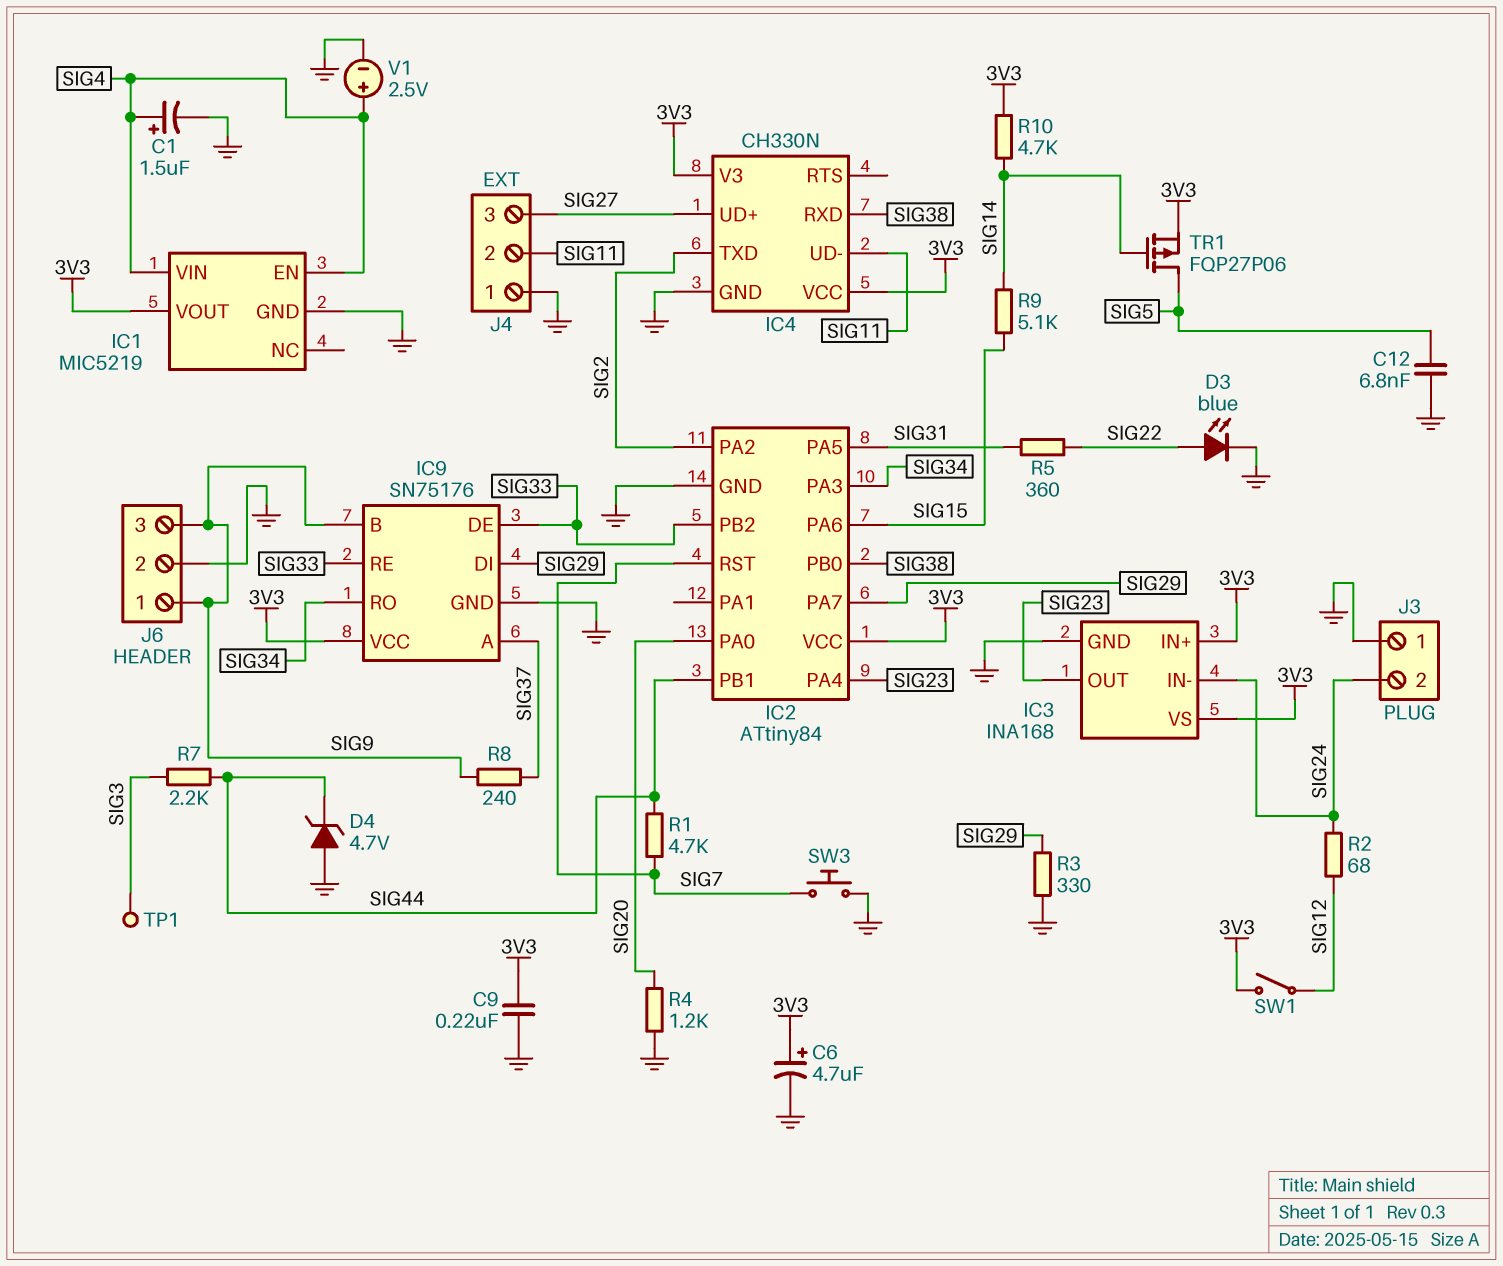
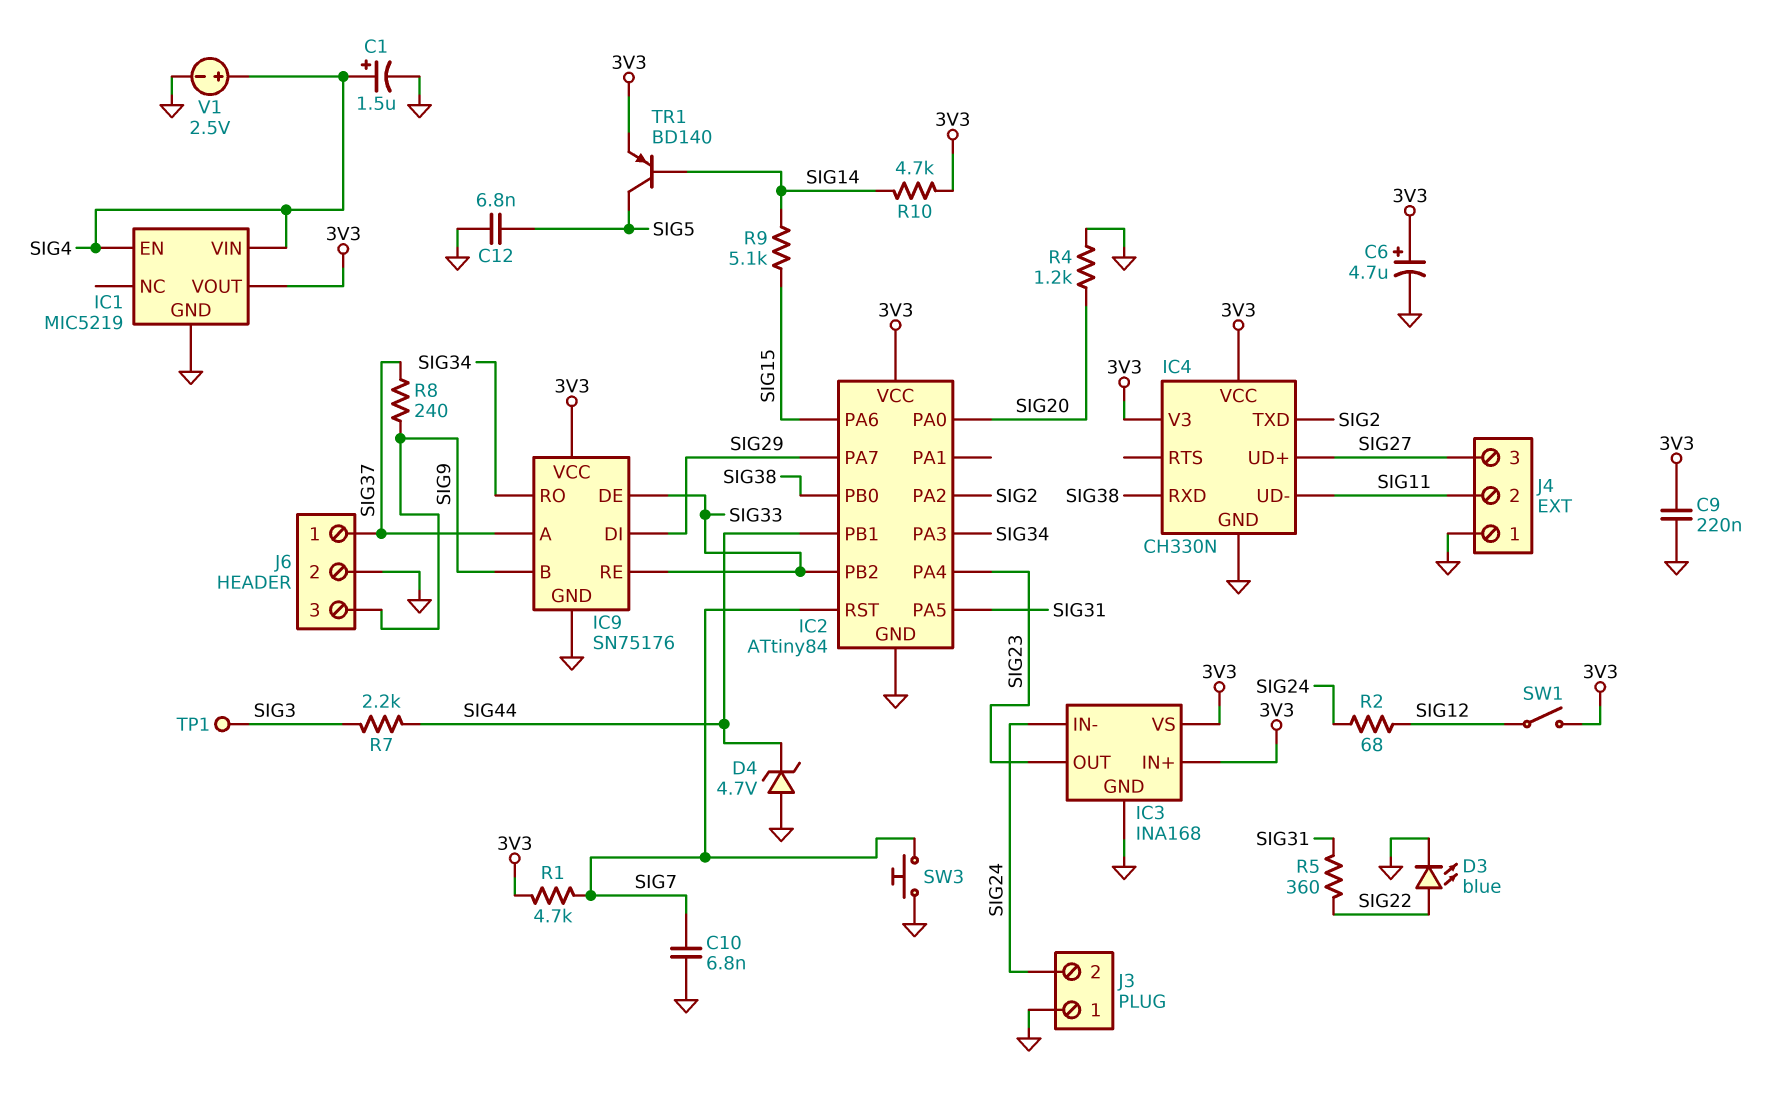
C10: none -> 6.8nF (GND, SIG7)
J6 pin 1: SIG9 -> SIG37
R1: 4.7k (SIG7, SIG44) -> 4.7k (3V3, SIG7)
R3: 330 (GND, SIG29) -> none
TR1: PMOS FQP27P06 (G SIG14, D SIG5, S 3V3) -> PNP BD140 (B SIG14, C SIG5, E 3V3)

